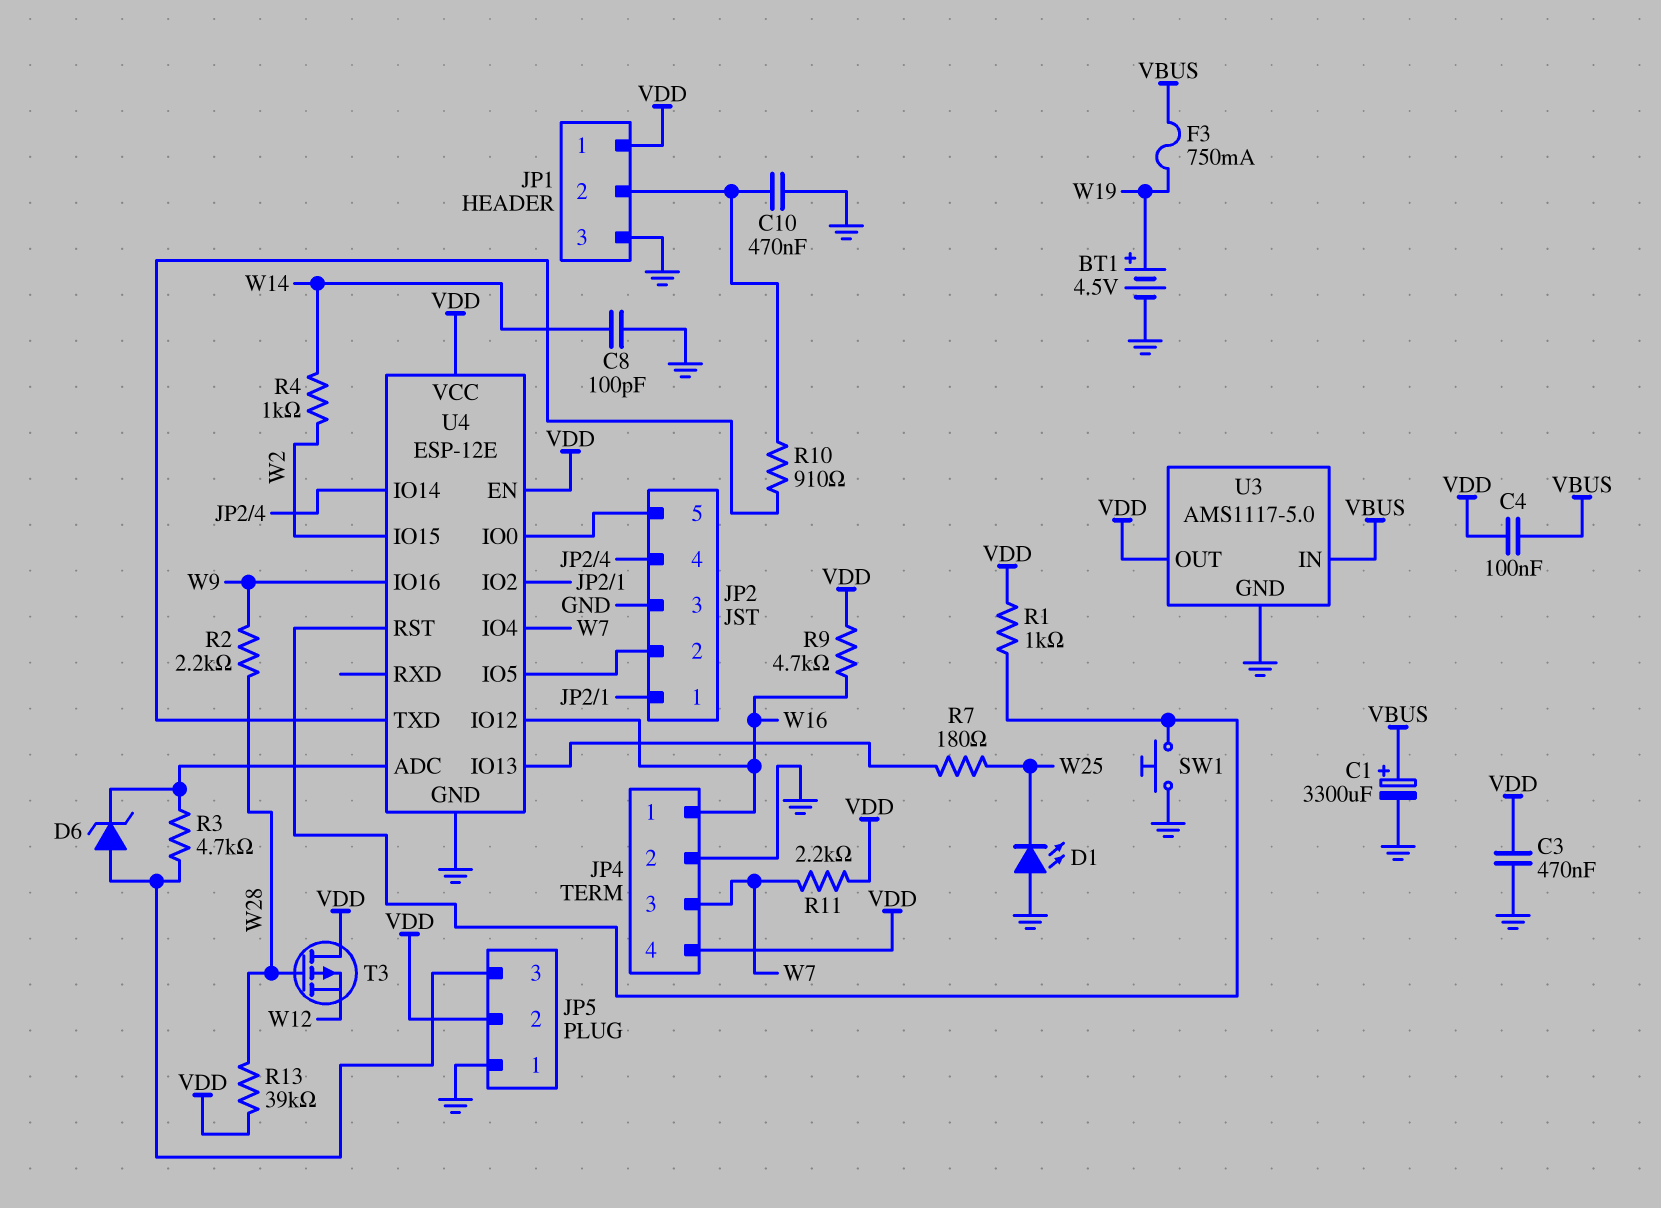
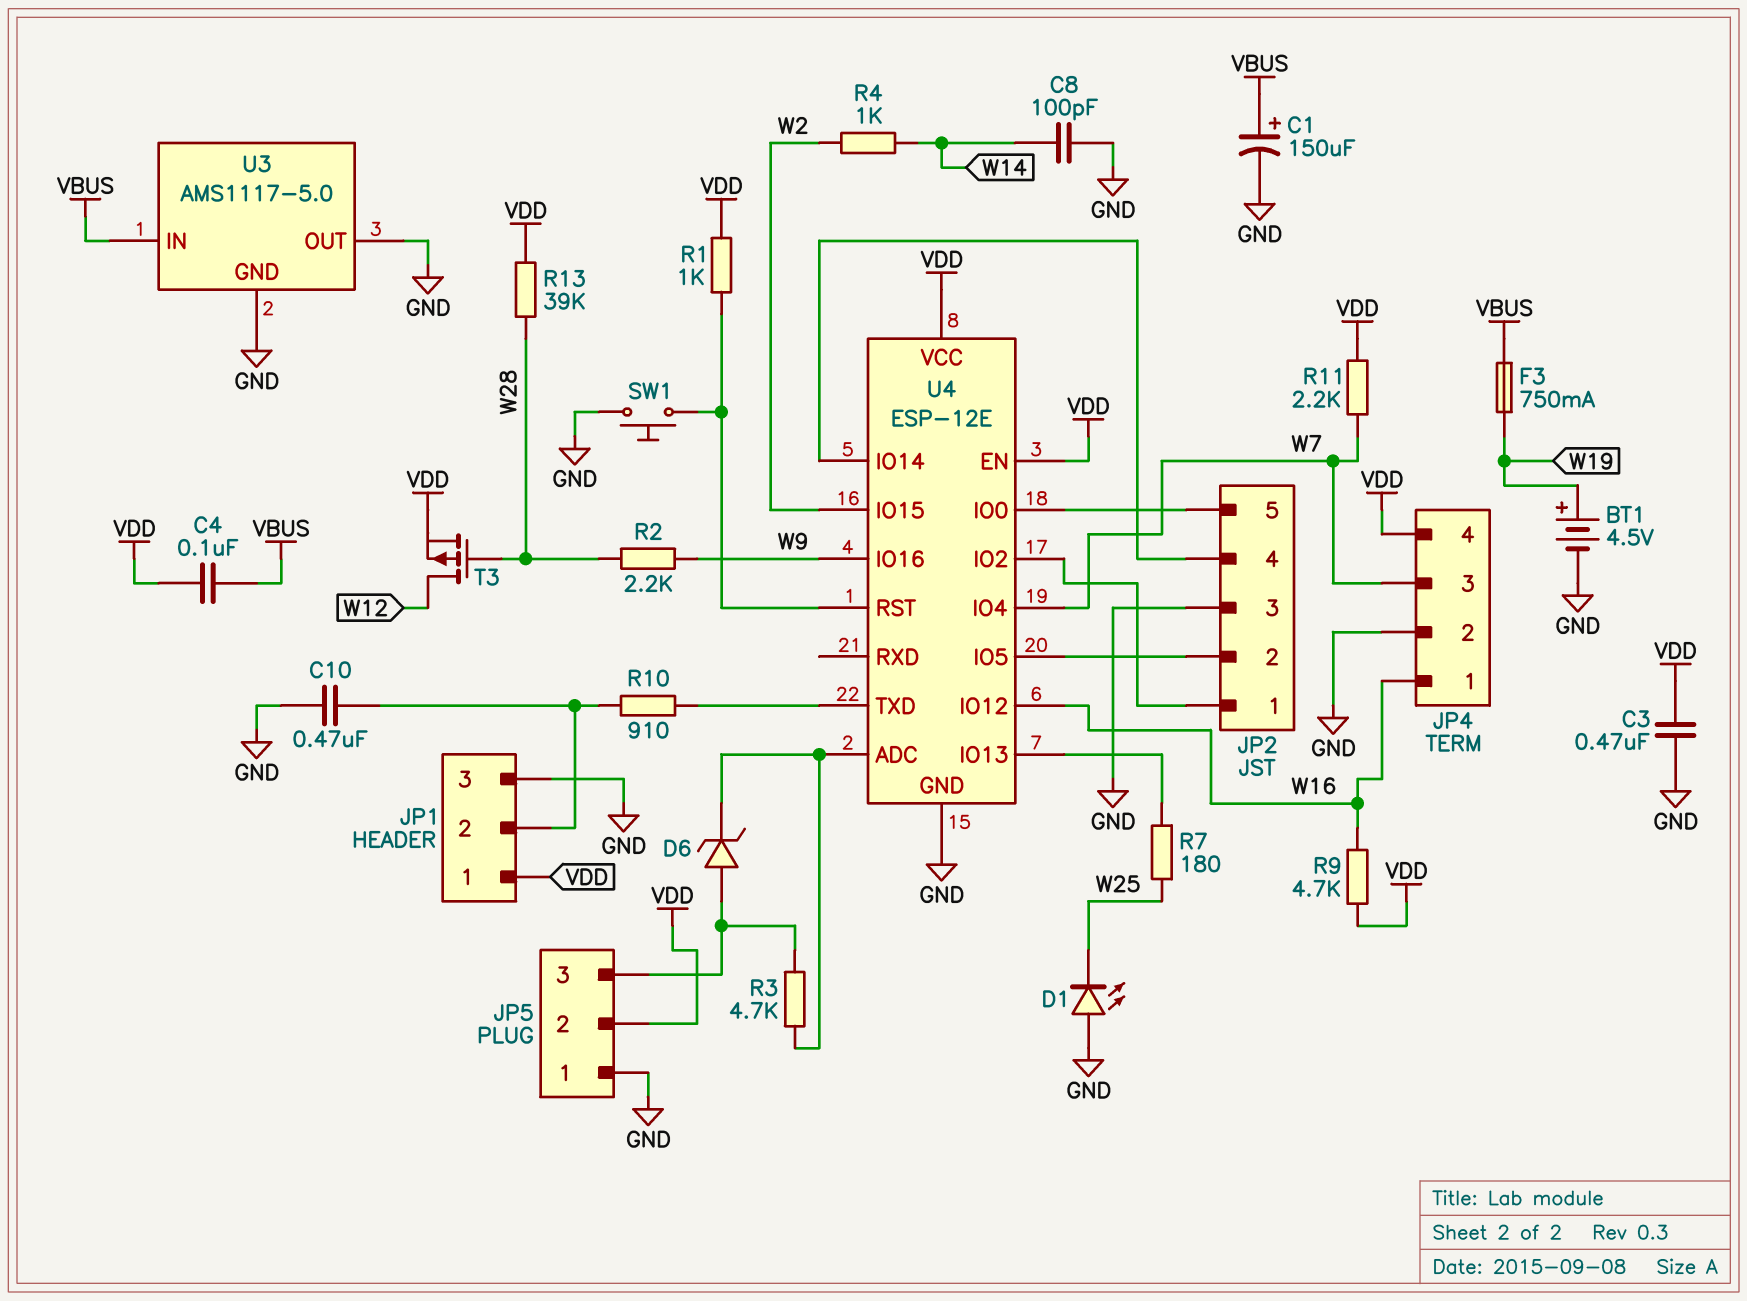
C1: 3300uF (plus VBUS, minus GND) -> 150uF (plus VBUS, minus GND)
T3: PMOS (G W28, D VDD, S W12) -> PMOS (G W28, D W12, S VDD)
U3 pin OUT: VDD -> GND

